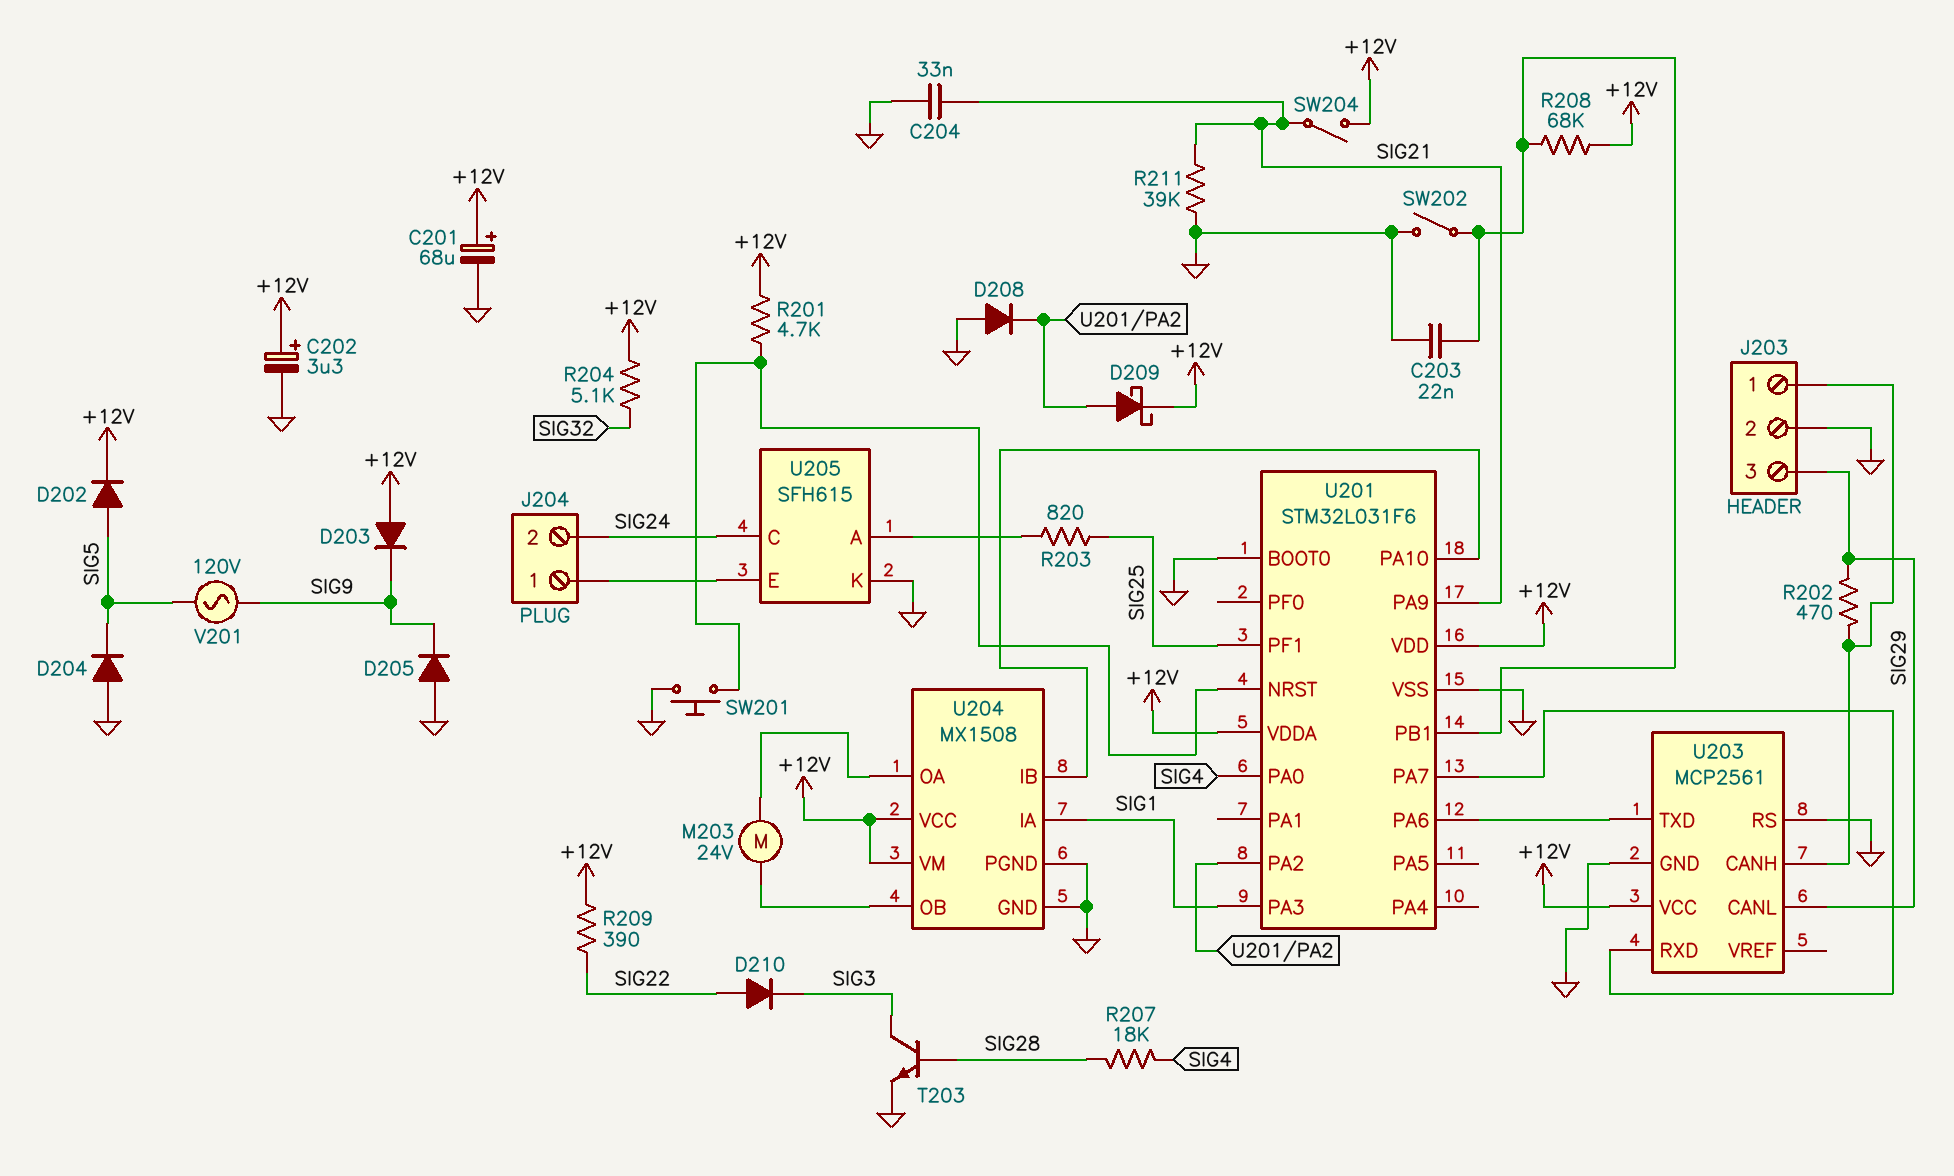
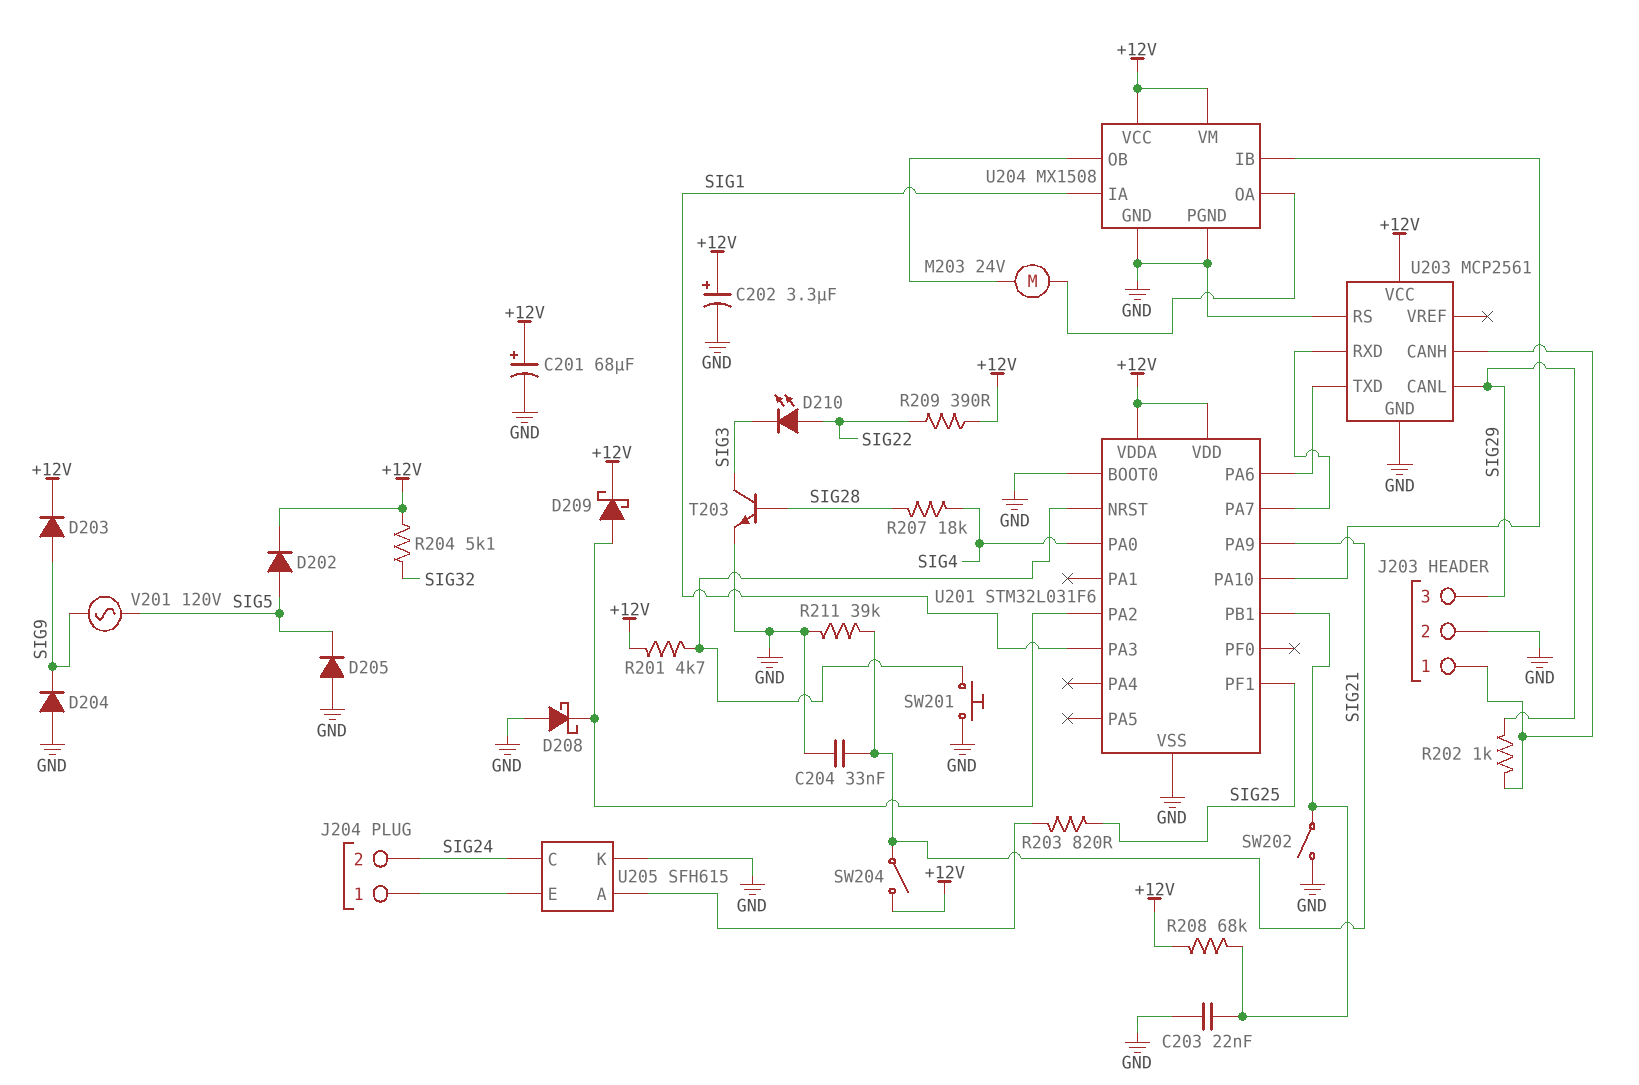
D203: diode (A +12V, K SIG9) -> diode (A SIG9, K +12V)
D204: diode (A GND, K SIG5) -> diode (A GND, K SIG9)
D205: diode (A GND, K SIG9) -> diode (A GND, K SIG5)
D208: diode (A GND, K U201/PA2) -> schottky (A GND, K U201/PA2)
D210: diode (A SIG22, K SIG3) -> LED (A SIG22, K SIG3)
R202: 470 (J203/1, SIG29) -> 1k (J203/1, SIG29)

